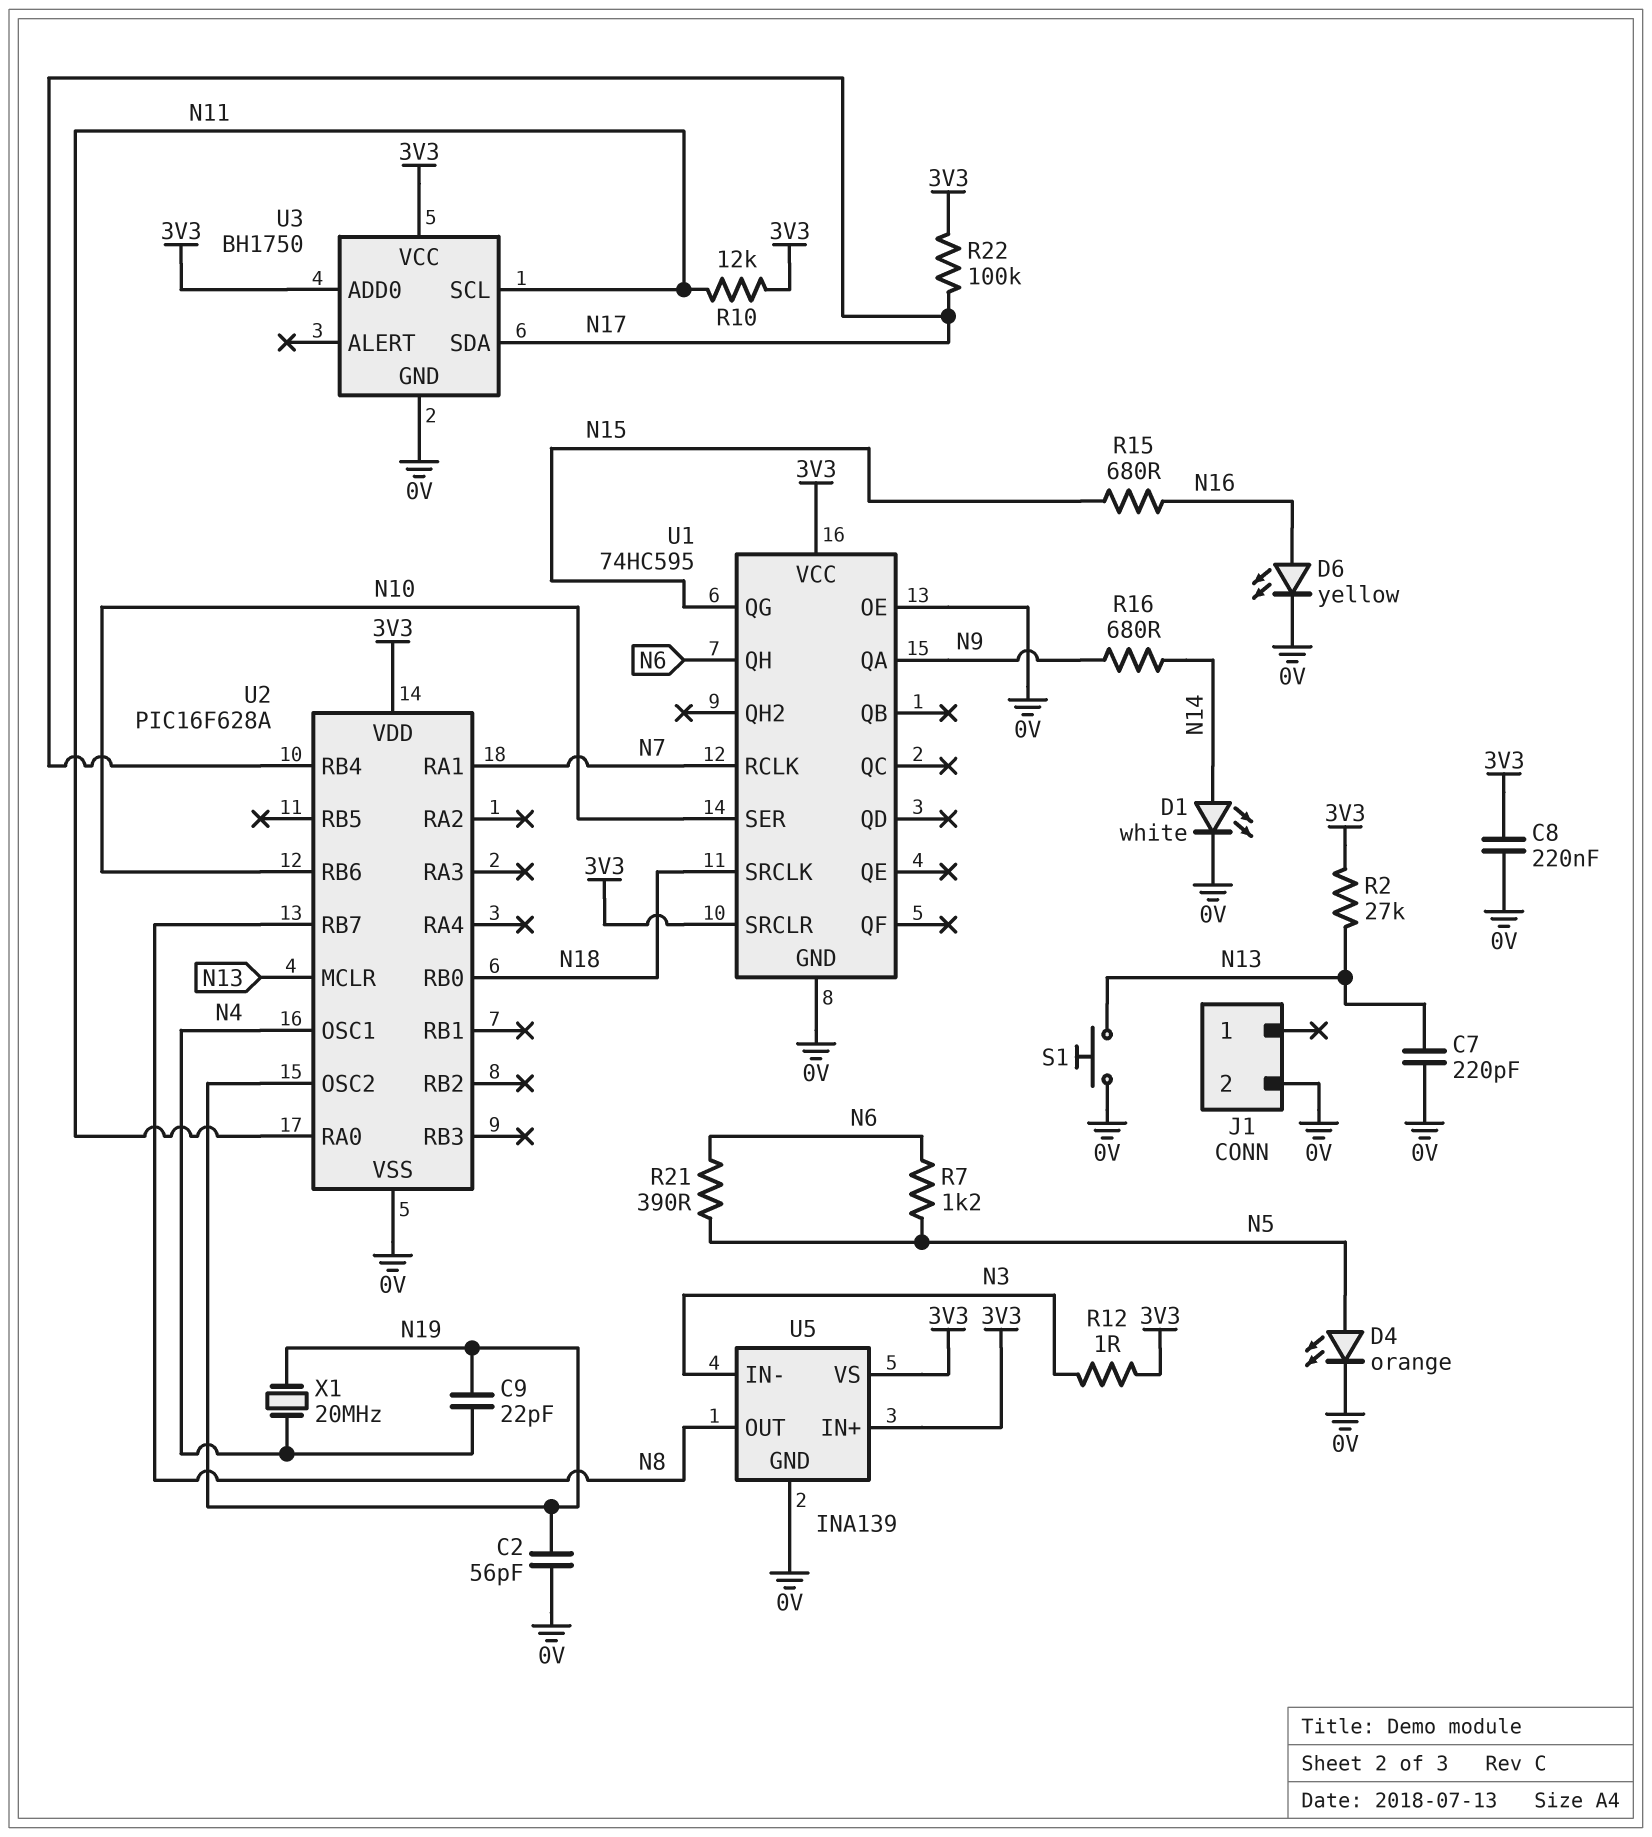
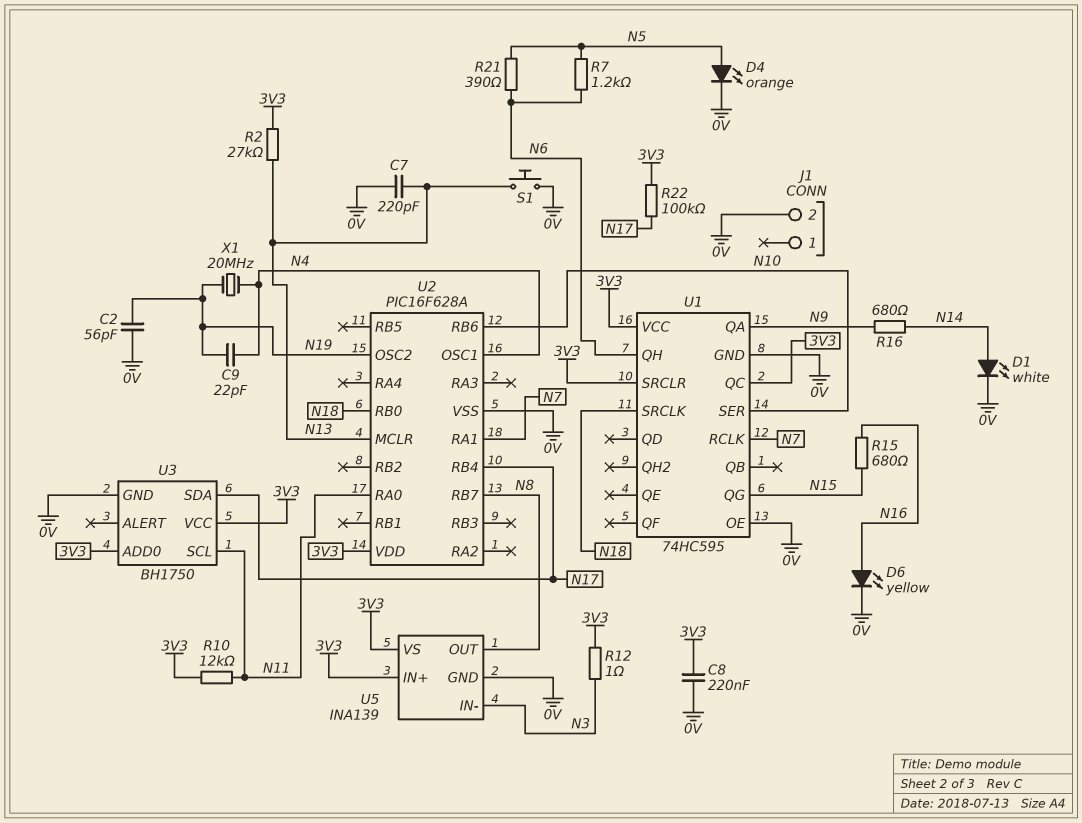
U1 pin QC: none -> 3V3

